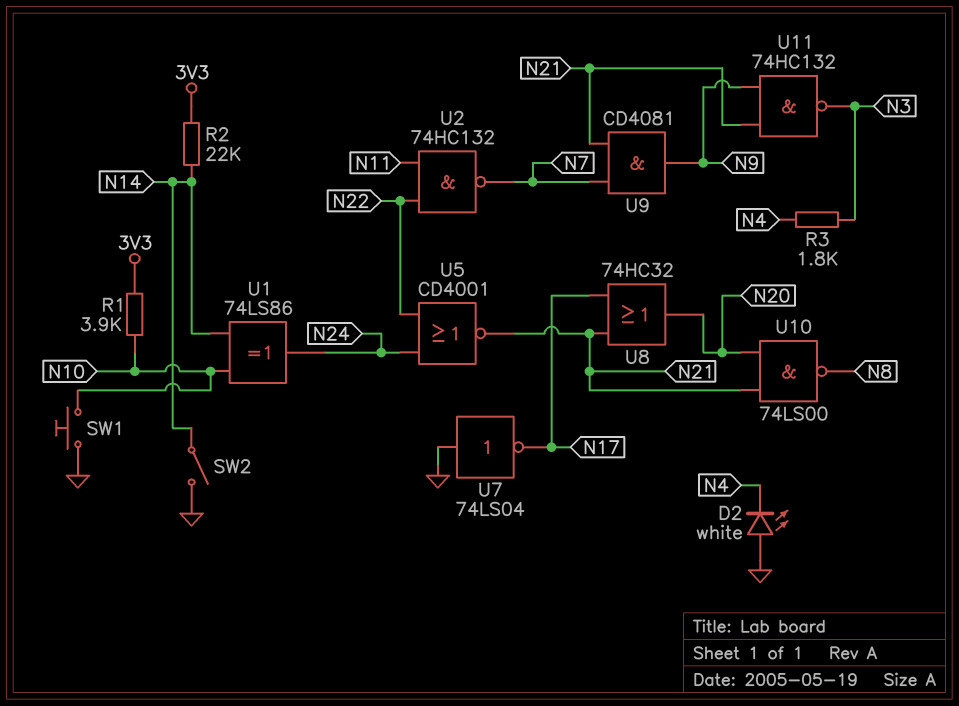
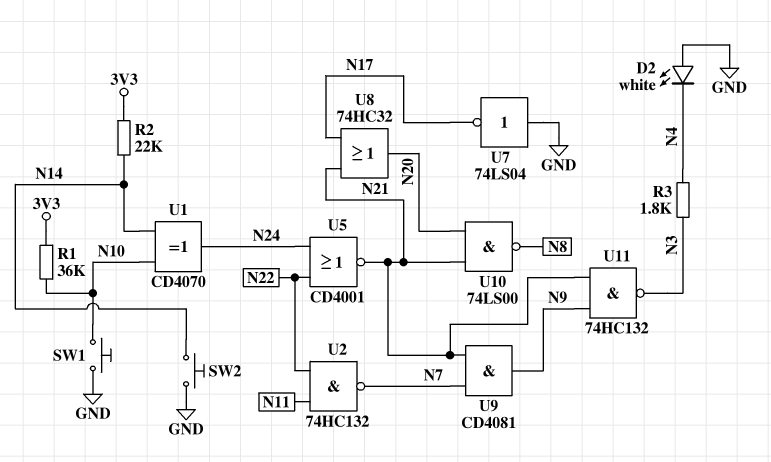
R1: 3.9k (3V3, N10) -> 36k (3V3, N10)
SW2: switch (GND, N14) -> button (GND, N14)
U1: XOR 74LS86 (in N10, in N14, out N24) -> XOR CD4070 (in N10, in N14, out N24)

